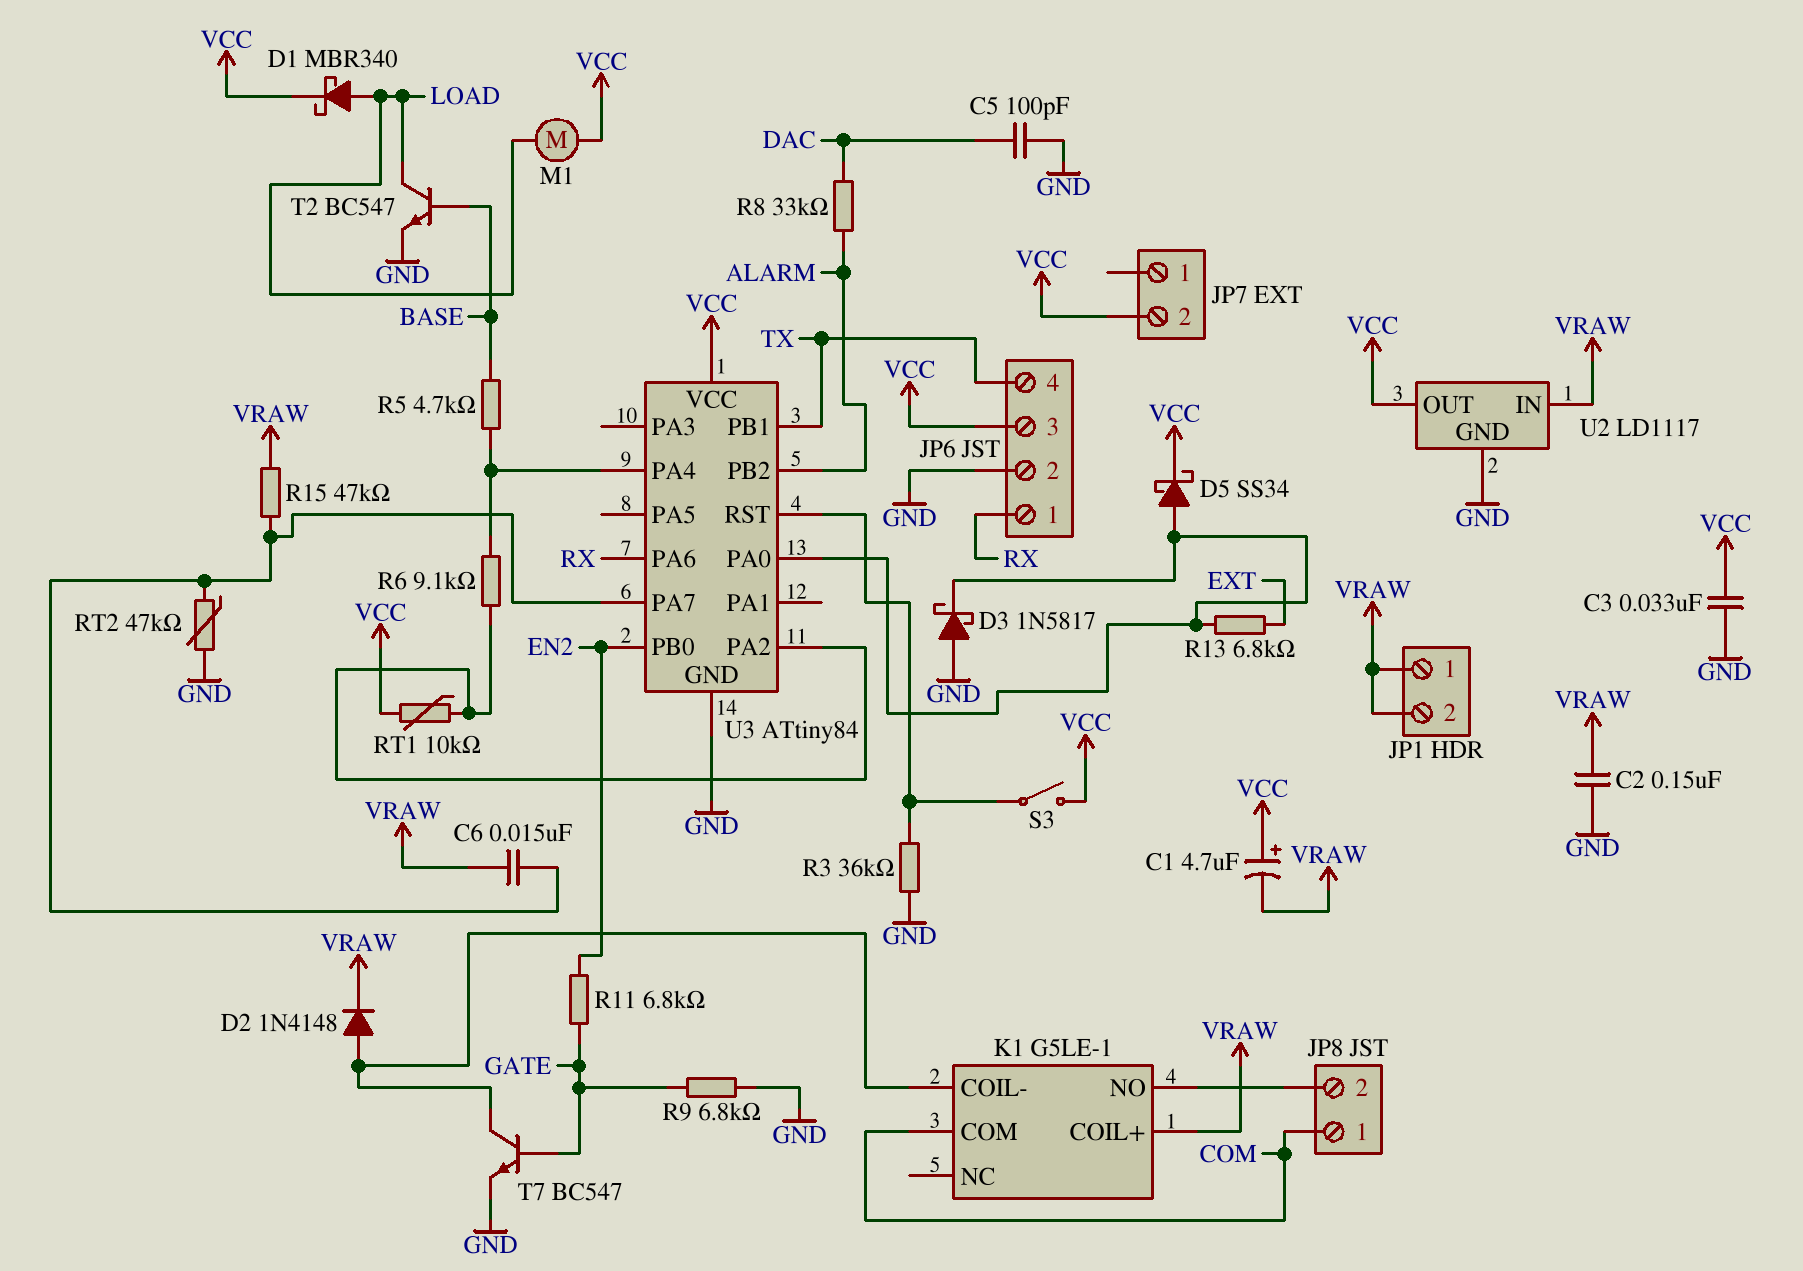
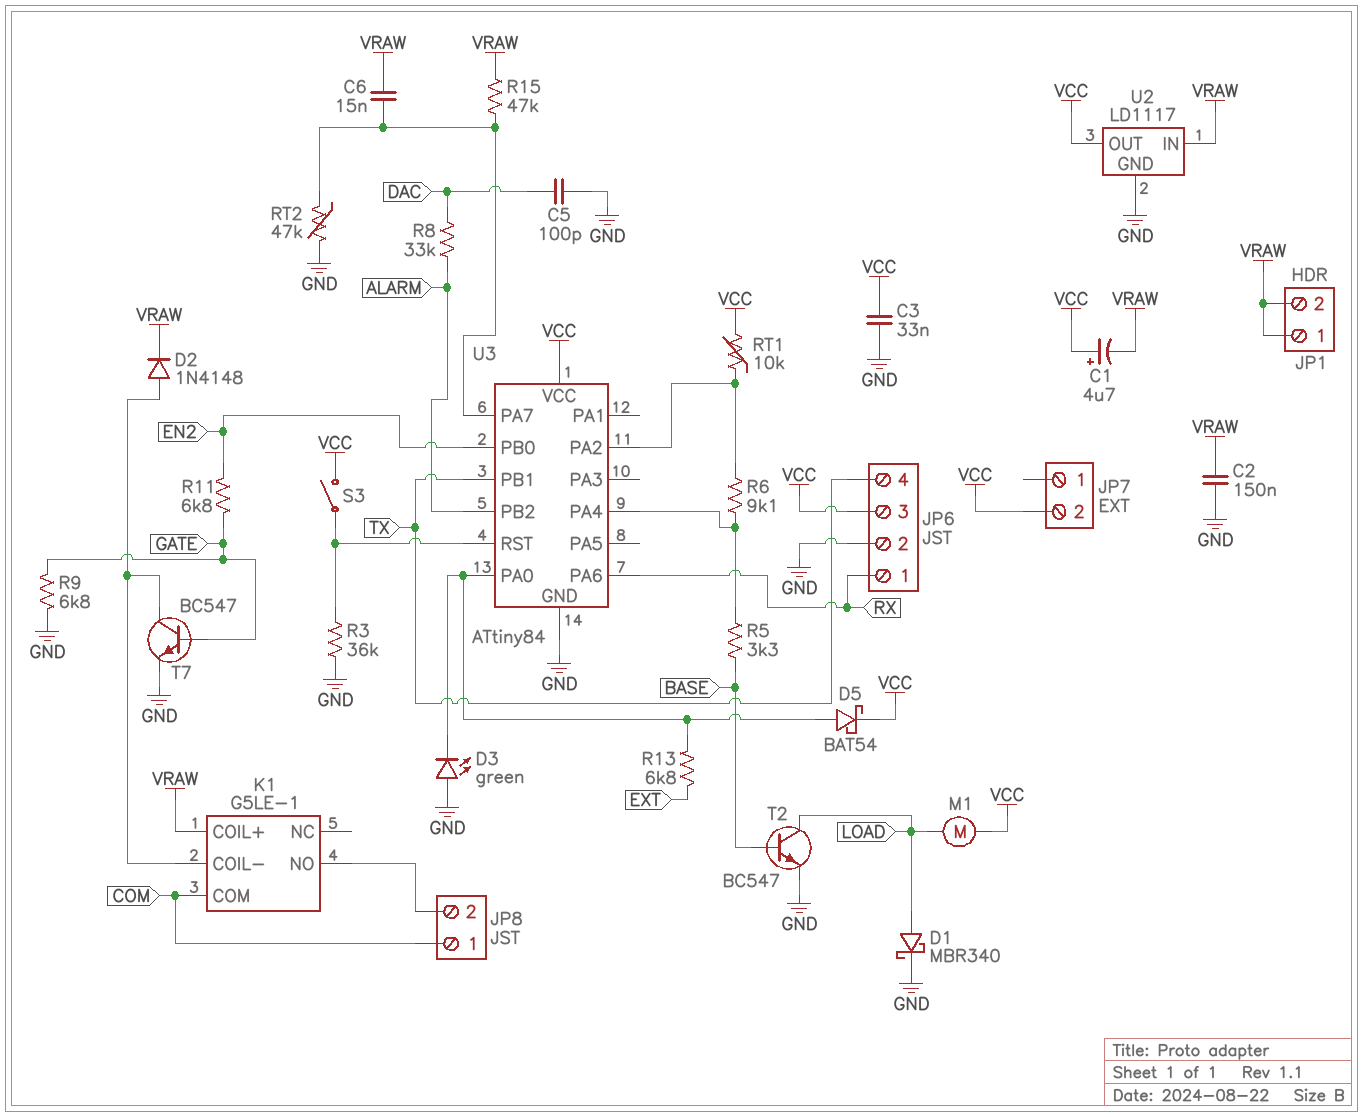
D1: schottky MBR340 (A LOAD, K VCC) -> schottky MBR340 (A LOAD, K GND)
D3: schottky 1N5817 (A GND, K U3/PA0) -> LED green (A GND, K U3/PA0)
D5: schottky SS34 (A U3/PA0, K VCC) -> schottky BAT54 (A U3/PA0, K VCC)
R5: 4.7k (BASE, U3/PA4) -> 3.3k (BASE, U3/PA4)

